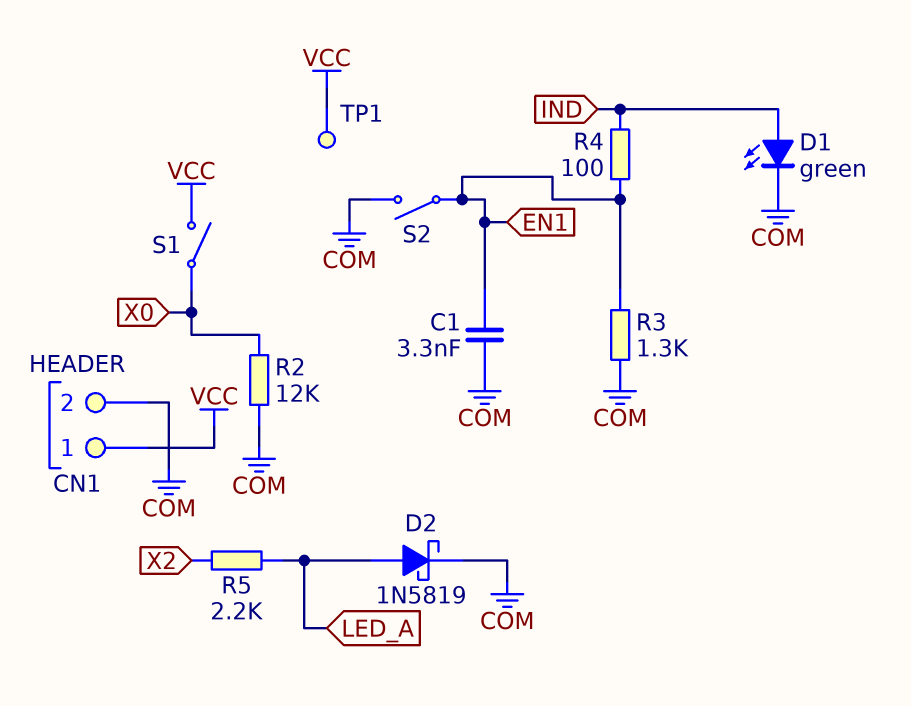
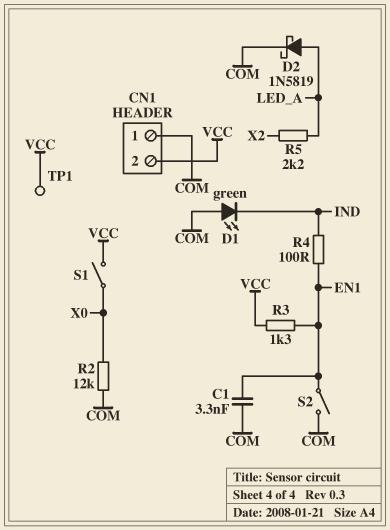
CN1 pin 1: VCC -> COM
CN1 pin 2: COM -> VCC
D1: LED green (A IND, K COM) -> LED green (A COM, K IND)
R3: 1.3k (COM, EN1) -> 1.3k (EN1, VCC)

